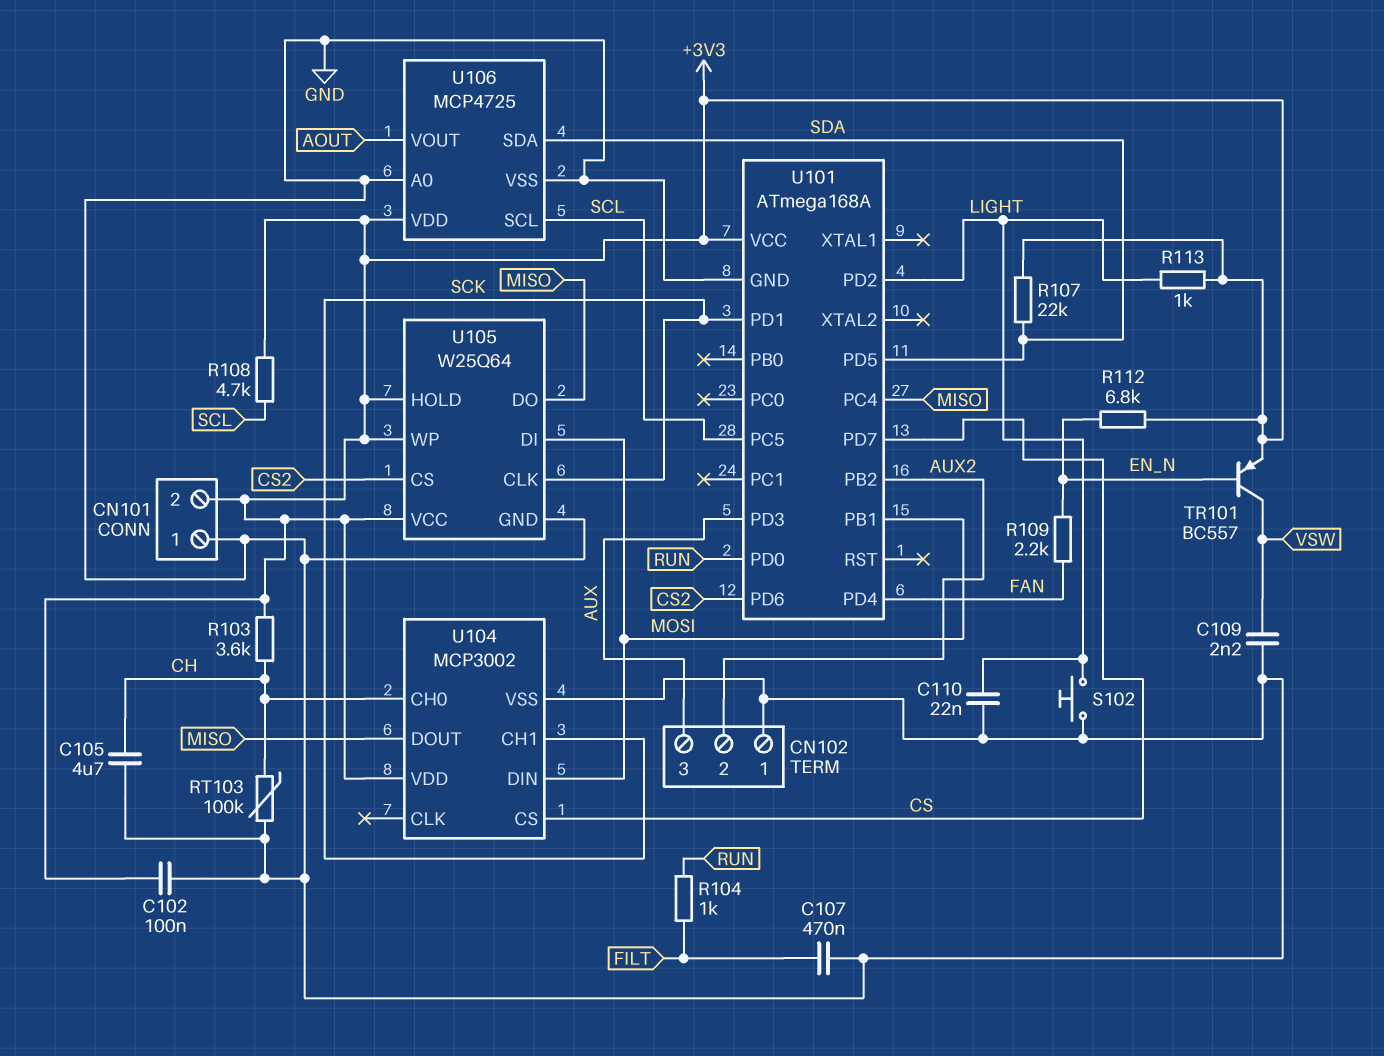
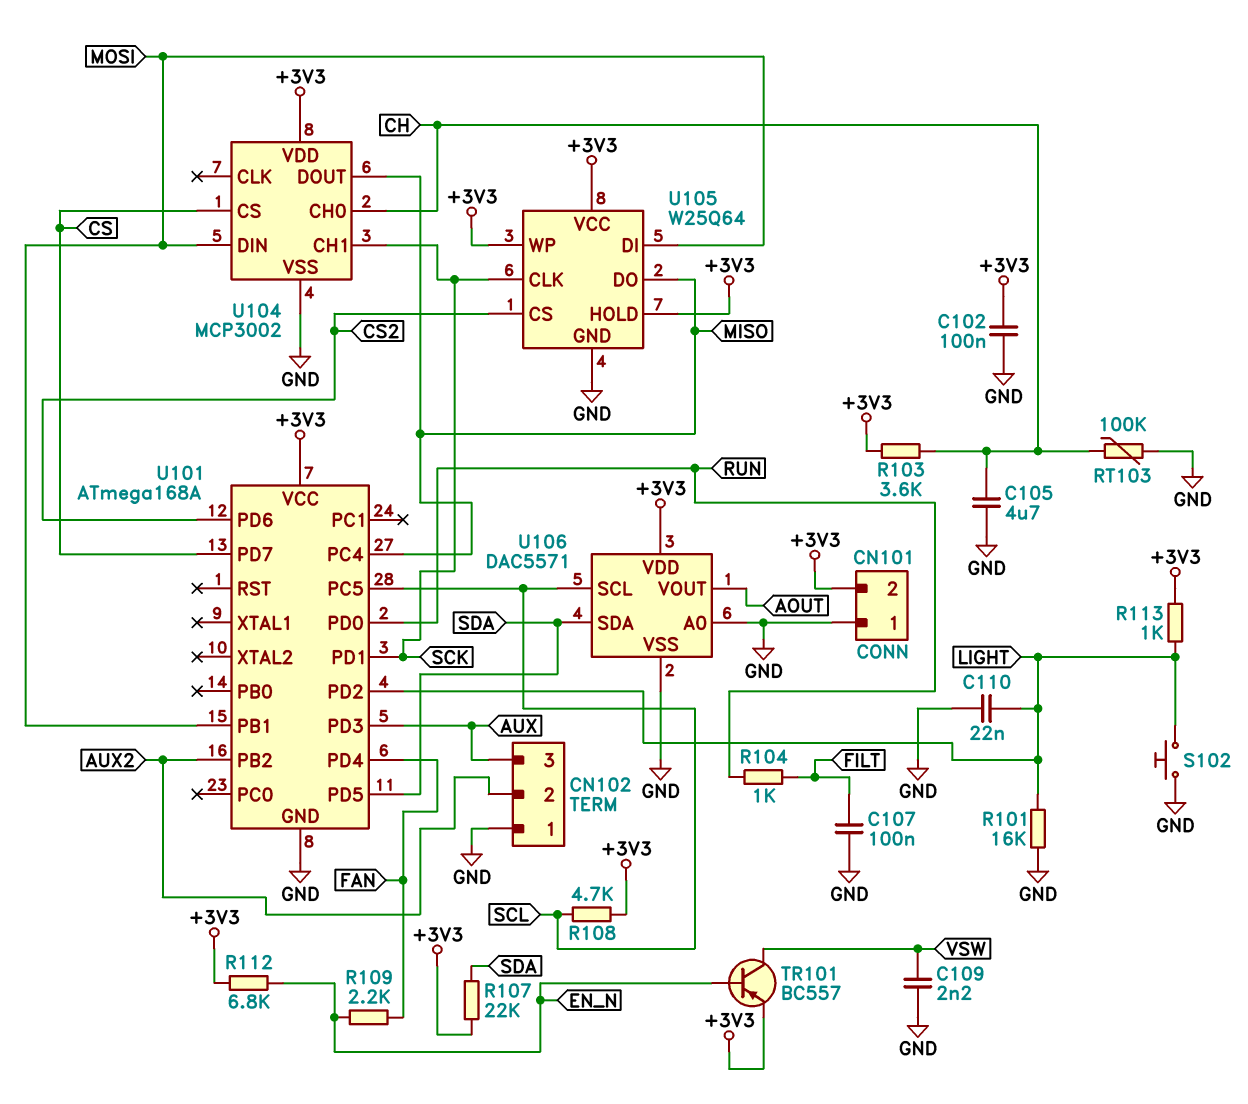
C107: 470nF (FILT, GND) -> 100nF (FILT, GND)
R101: none -> 16k (GND, LIGHT)
U106: MCP4725 -> DAC5571

